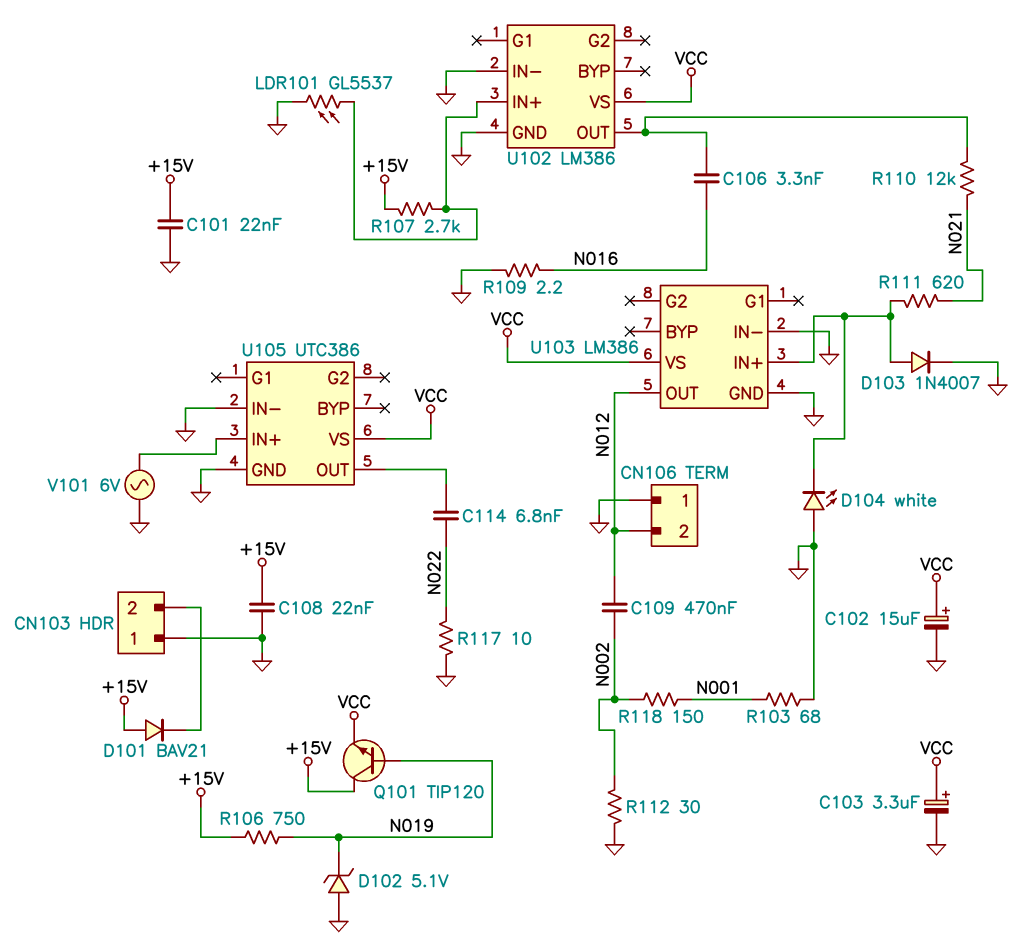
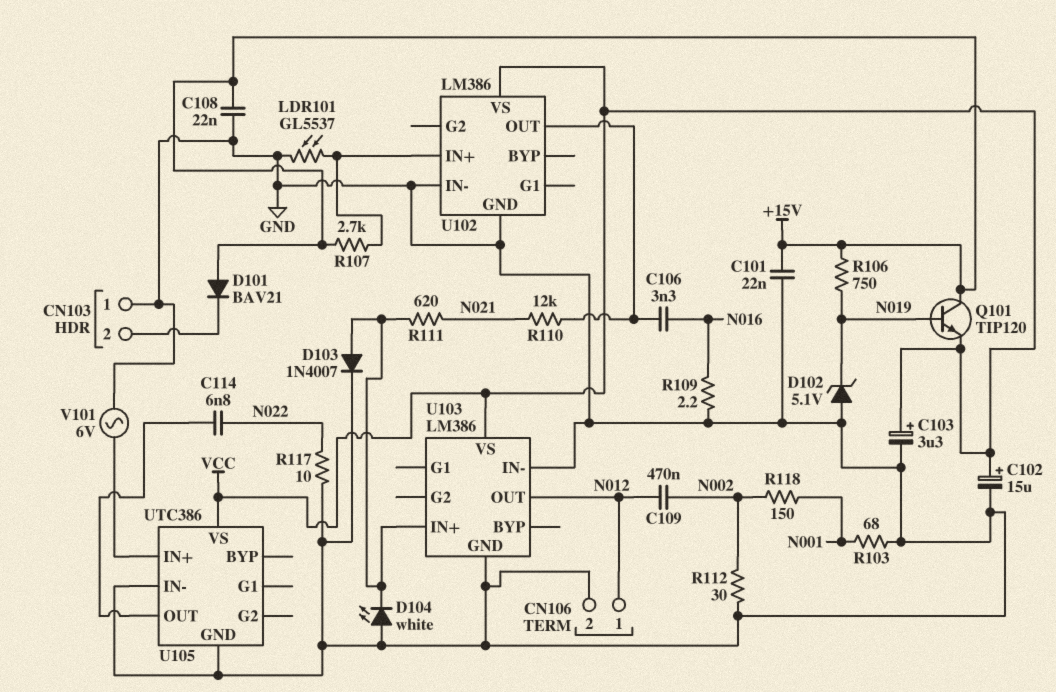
CN106 pin 1: GND -> N012
CN106 pin 2: N012 -> GND

